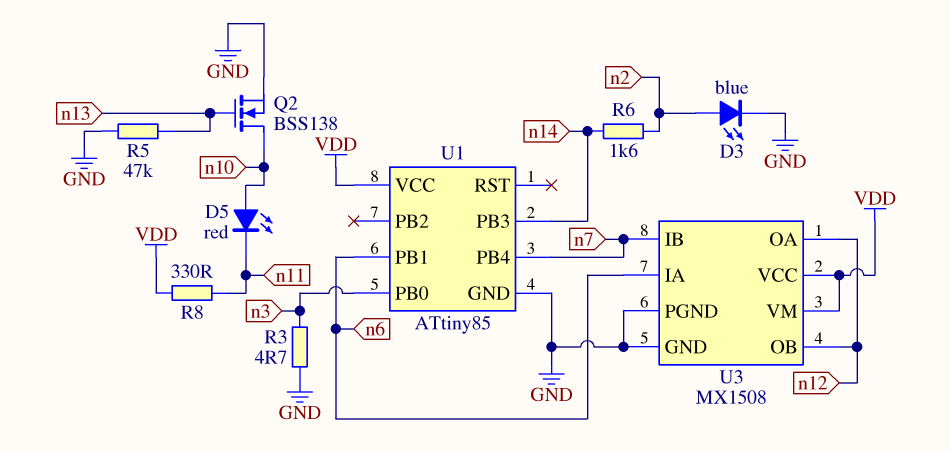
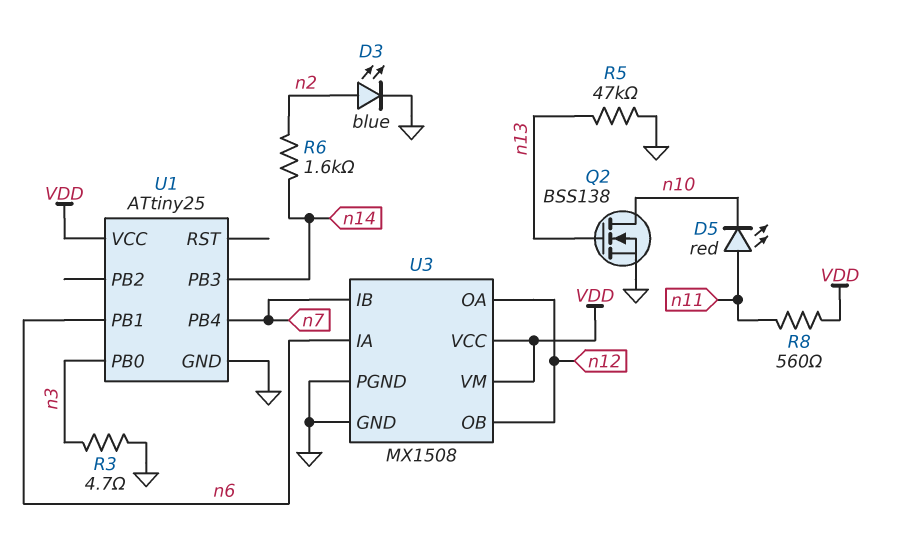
D5: LED red (A n10, K n11) -> LED red (A n11, K n10)
R8: 330 (VDD, n11) -> 560 (VDD, n11)
U1: ATtiny85 -> ATtiny25

